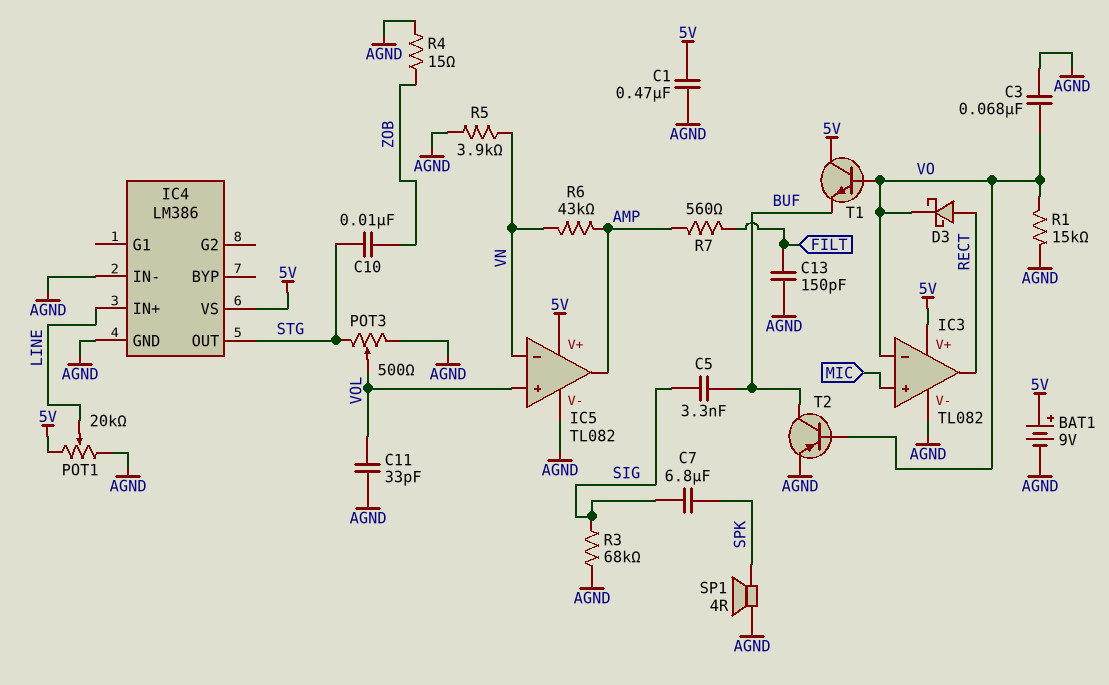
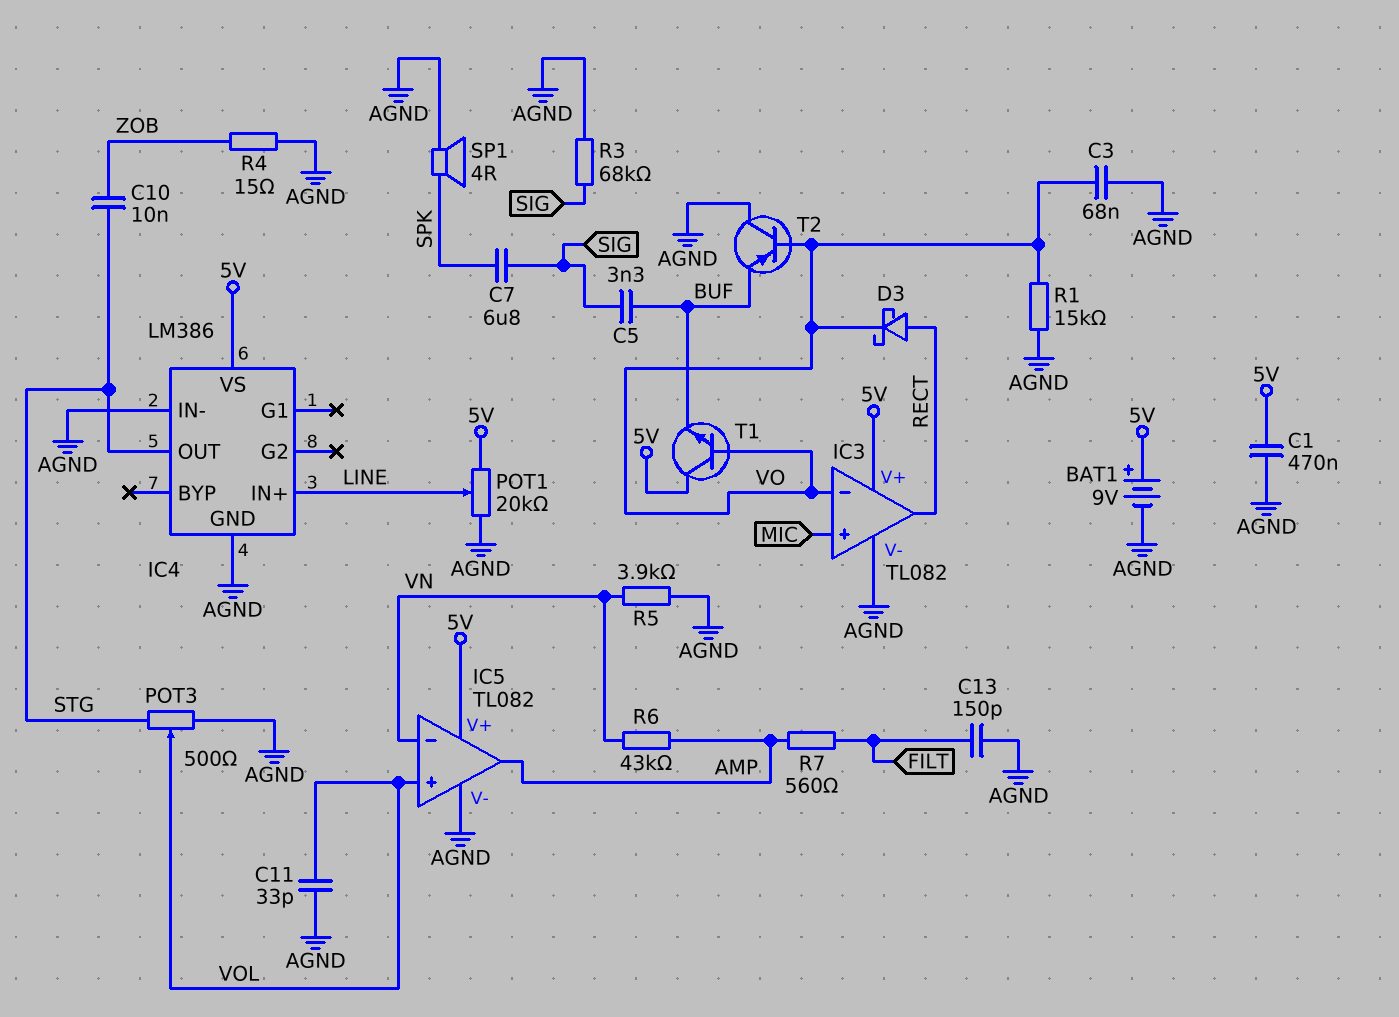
T2: PNP (B VO, C BUF, E AGND) -> PNP (B VO, C AGND, E BUF)

